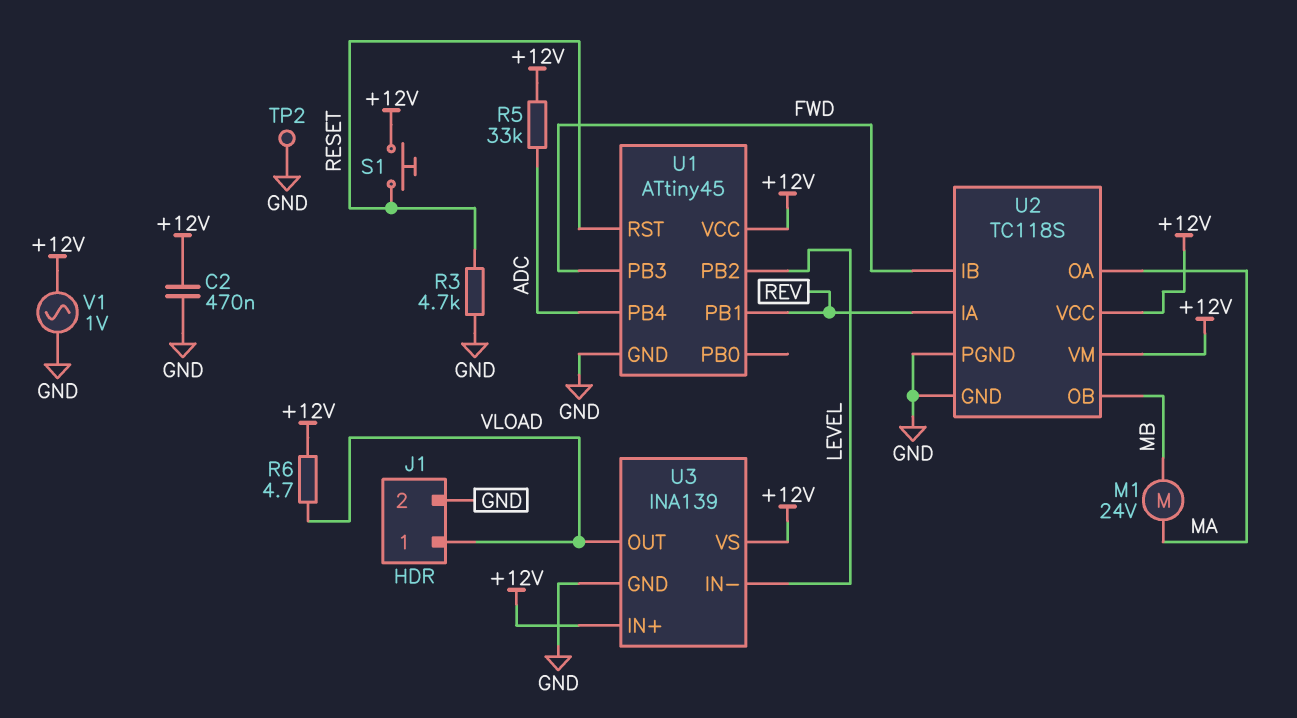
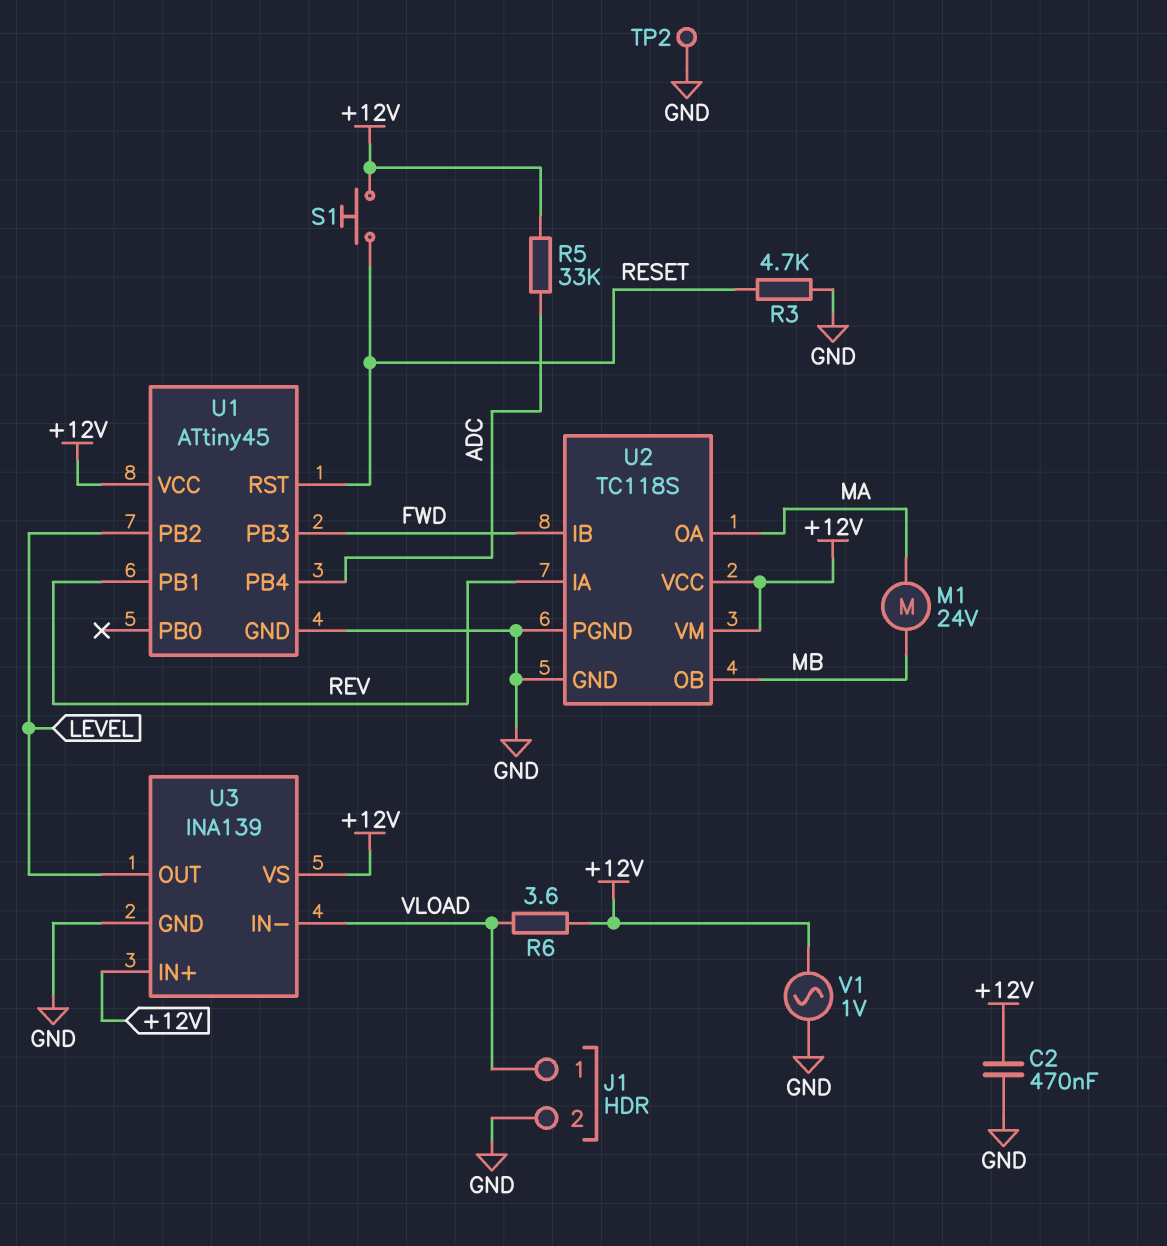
R6: 4.7 (+12V, VLOAD) -> 3.6 (+12V, VLOAD)
U3 pin IN-: LEVEL -> VLOAD
U3 pin OUT: VLOAD -> LEVEL

